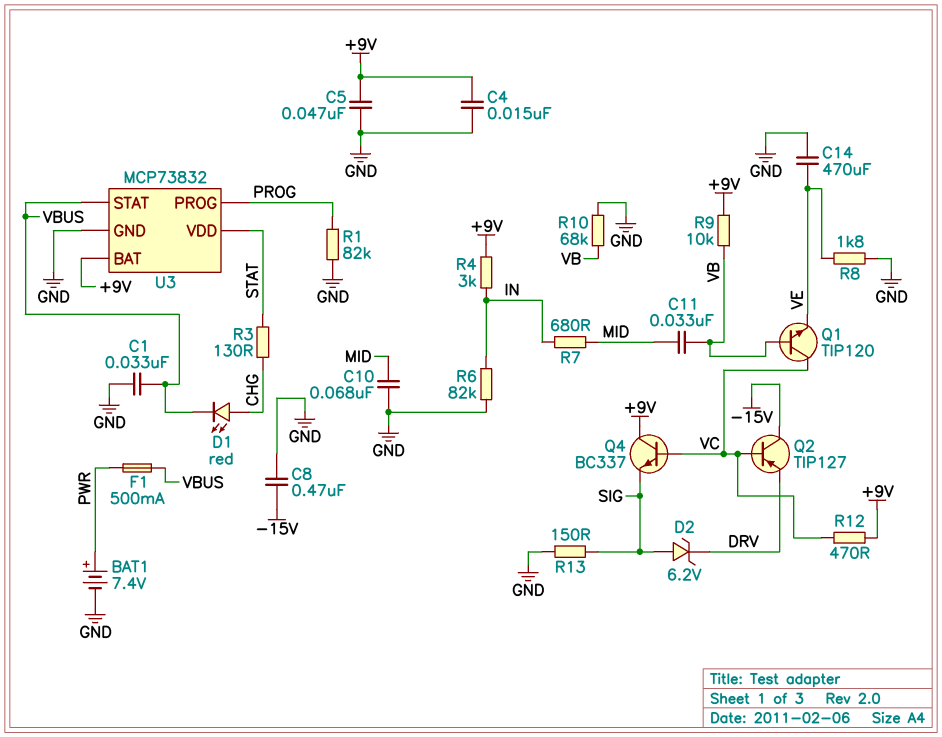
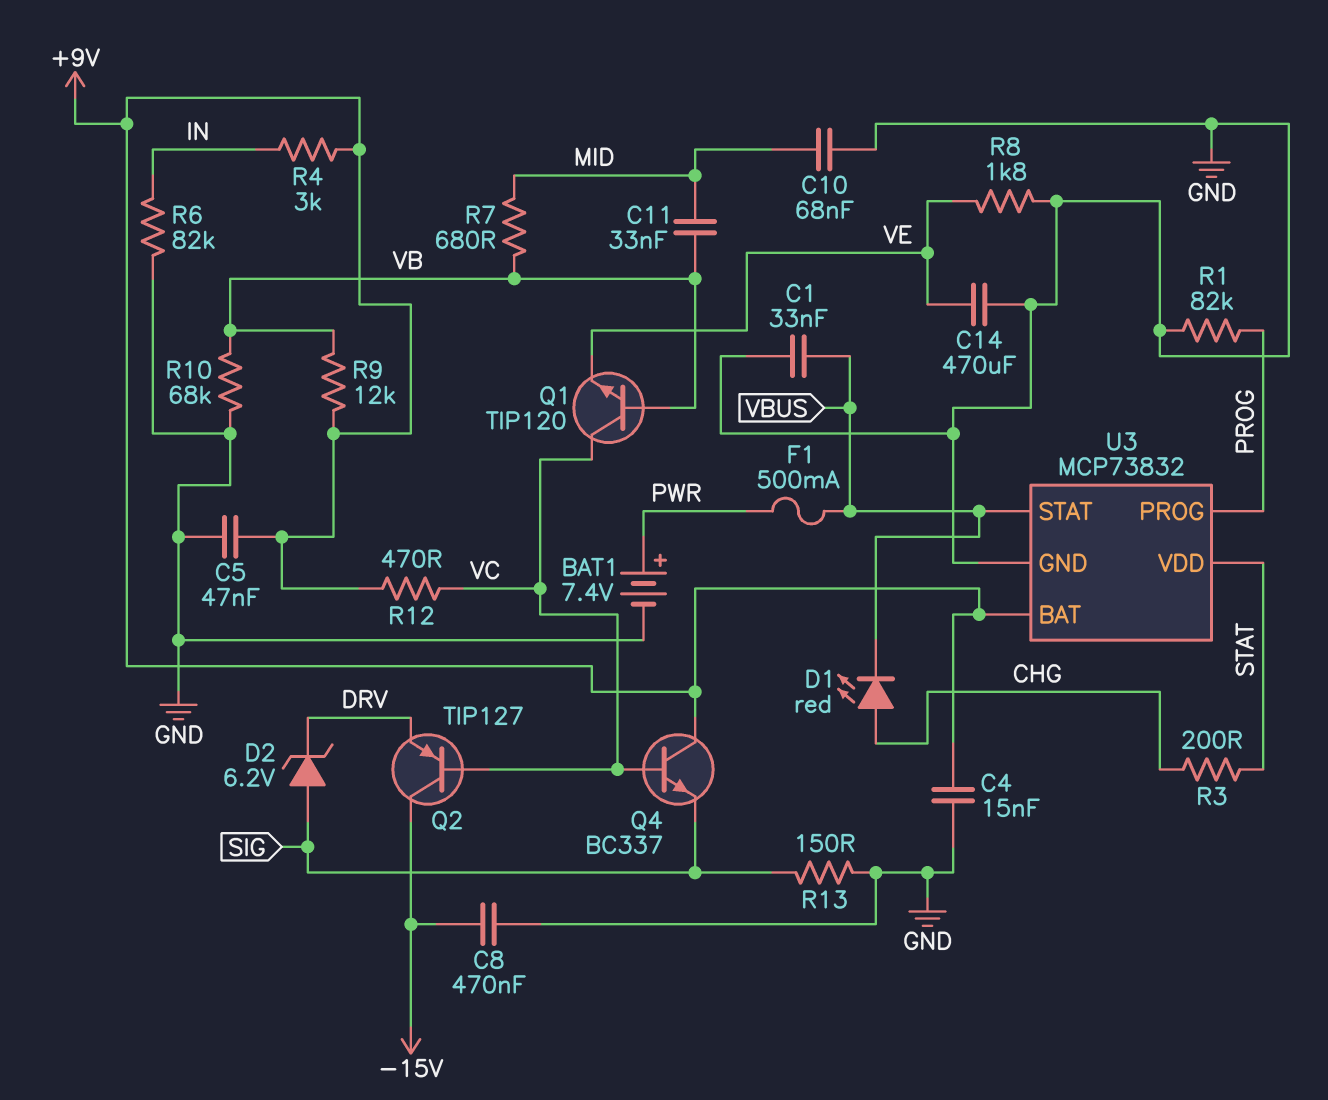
R3: 130 (CHG, STAT) -> 200 (CHG, STAT)
R7: 680 (IN, MID) -> 680 (MID, VB)
R9: 10k (+9V, VB) -> 12k (+9V, VB)

